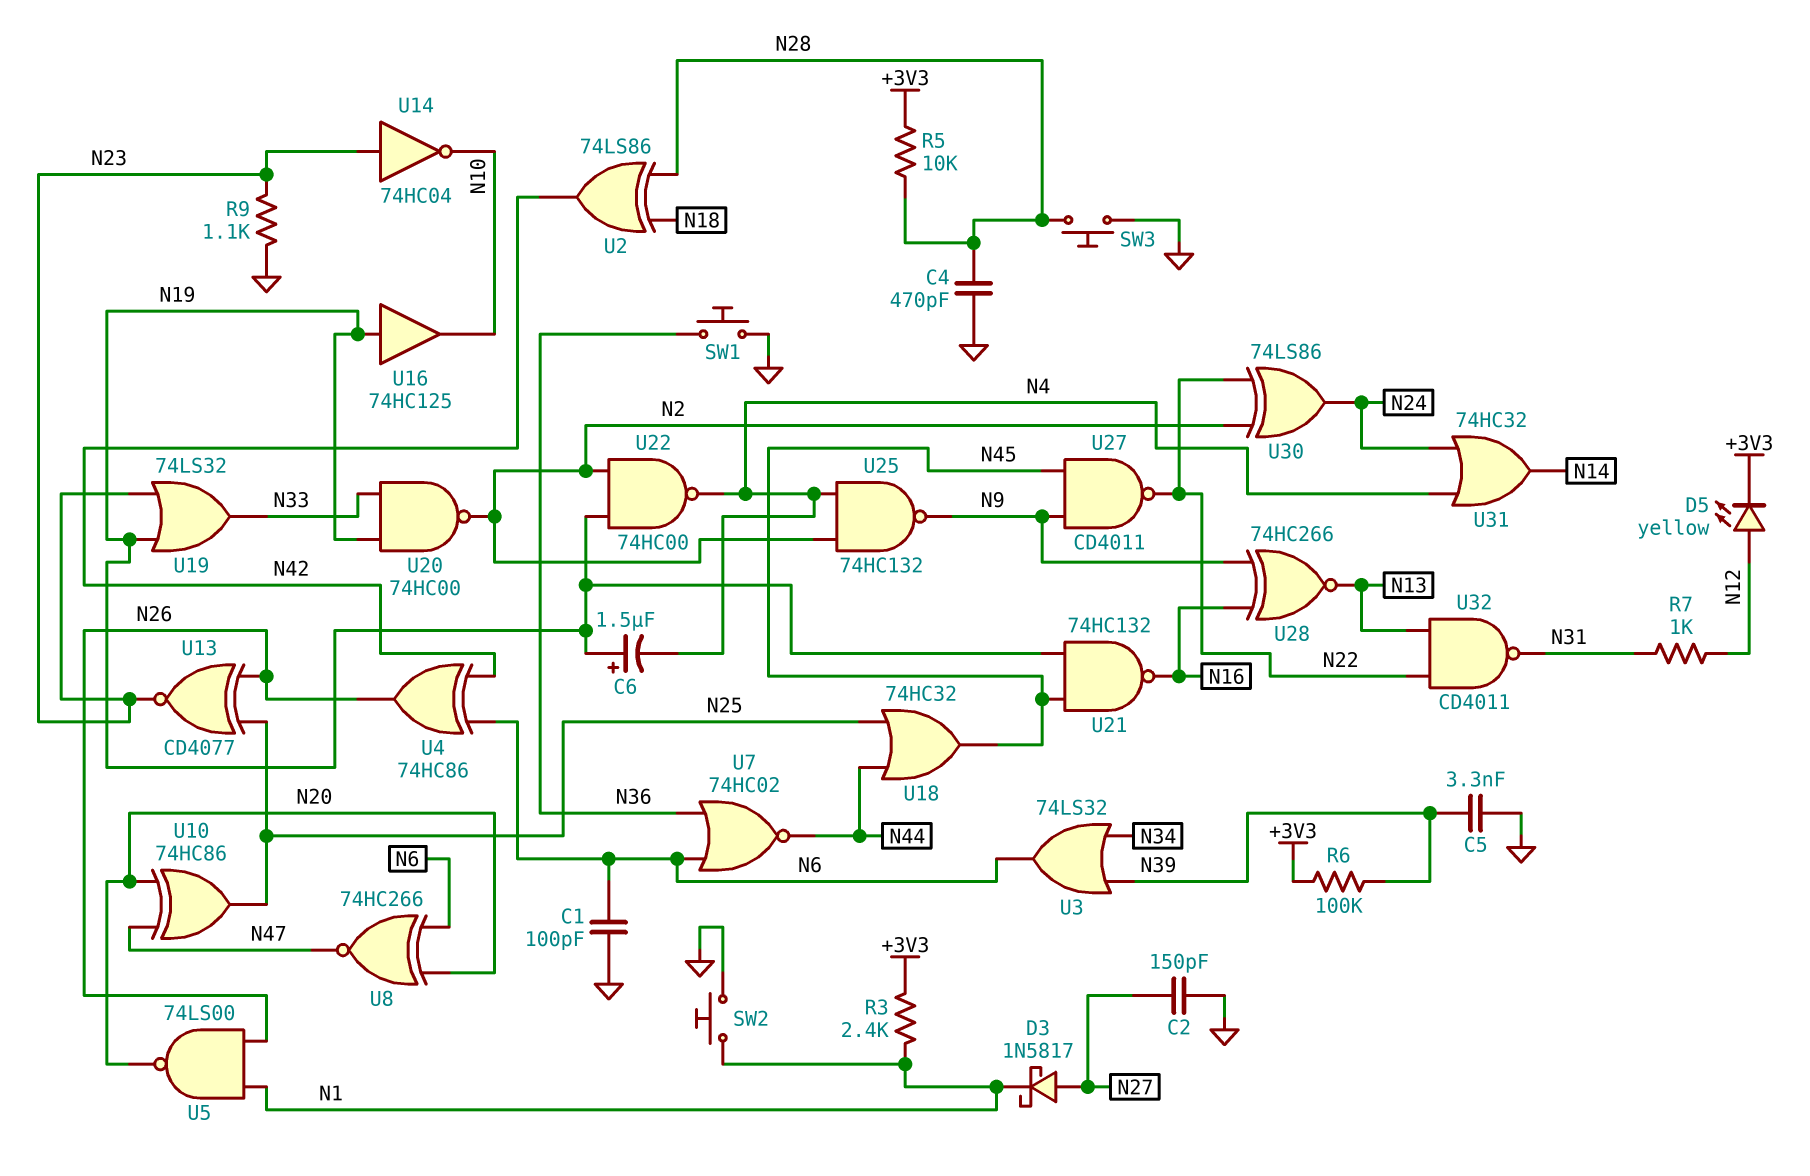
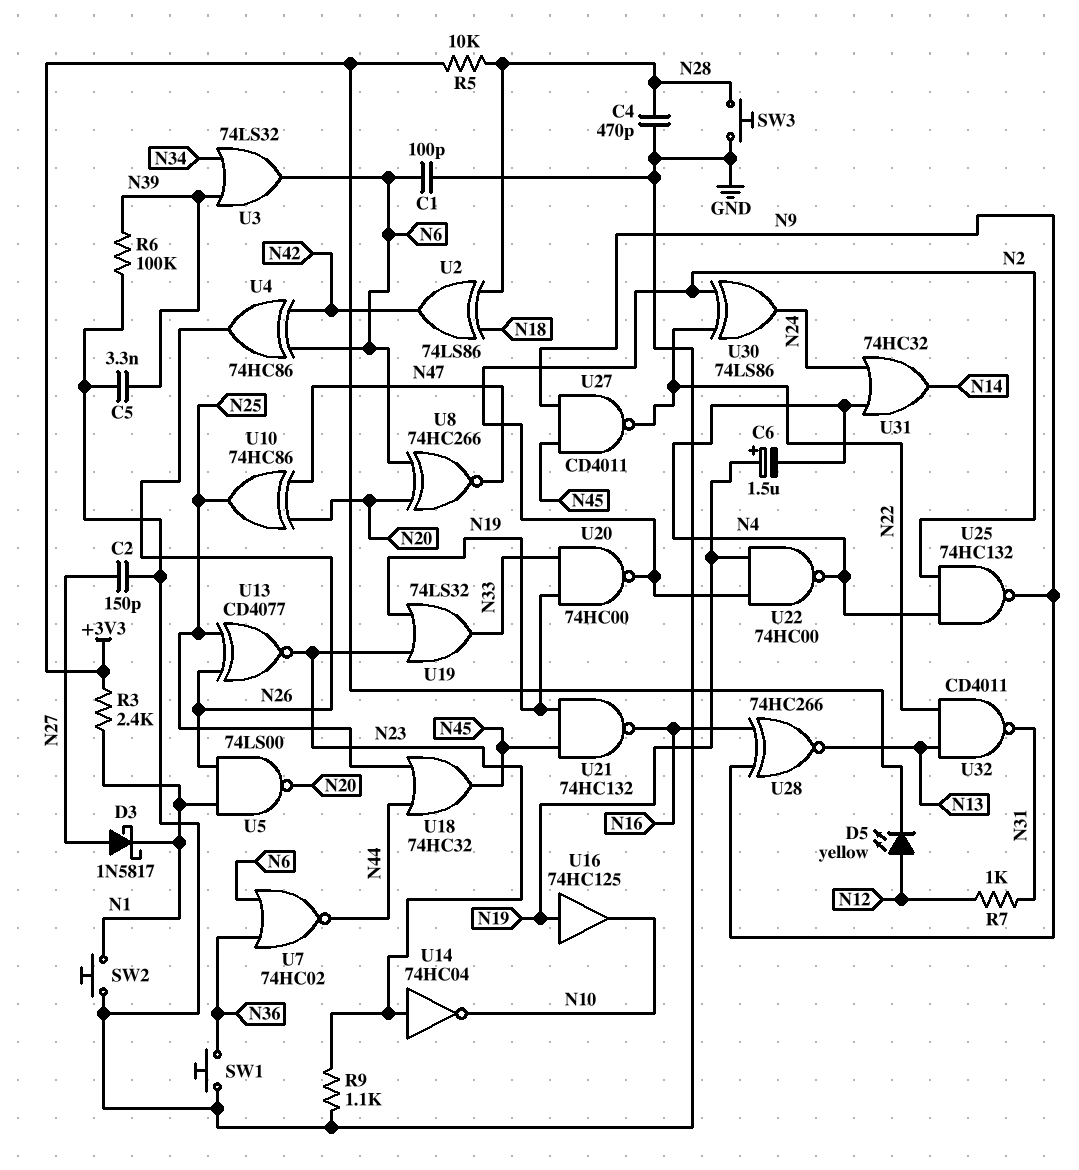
R6: 100k (+3V3, N39) -> 100k (GND, N39)

